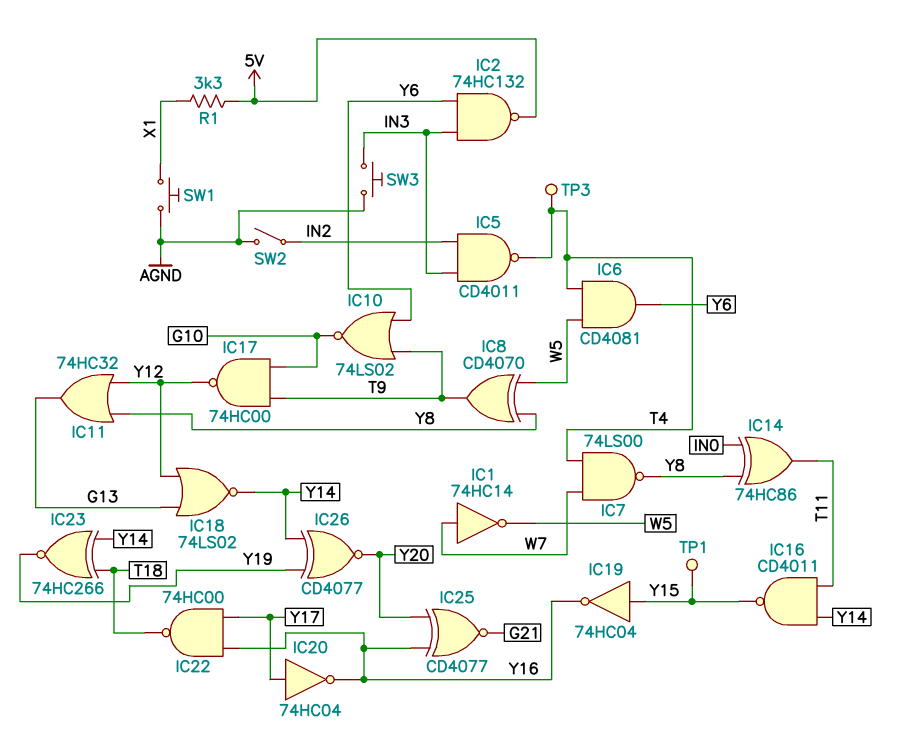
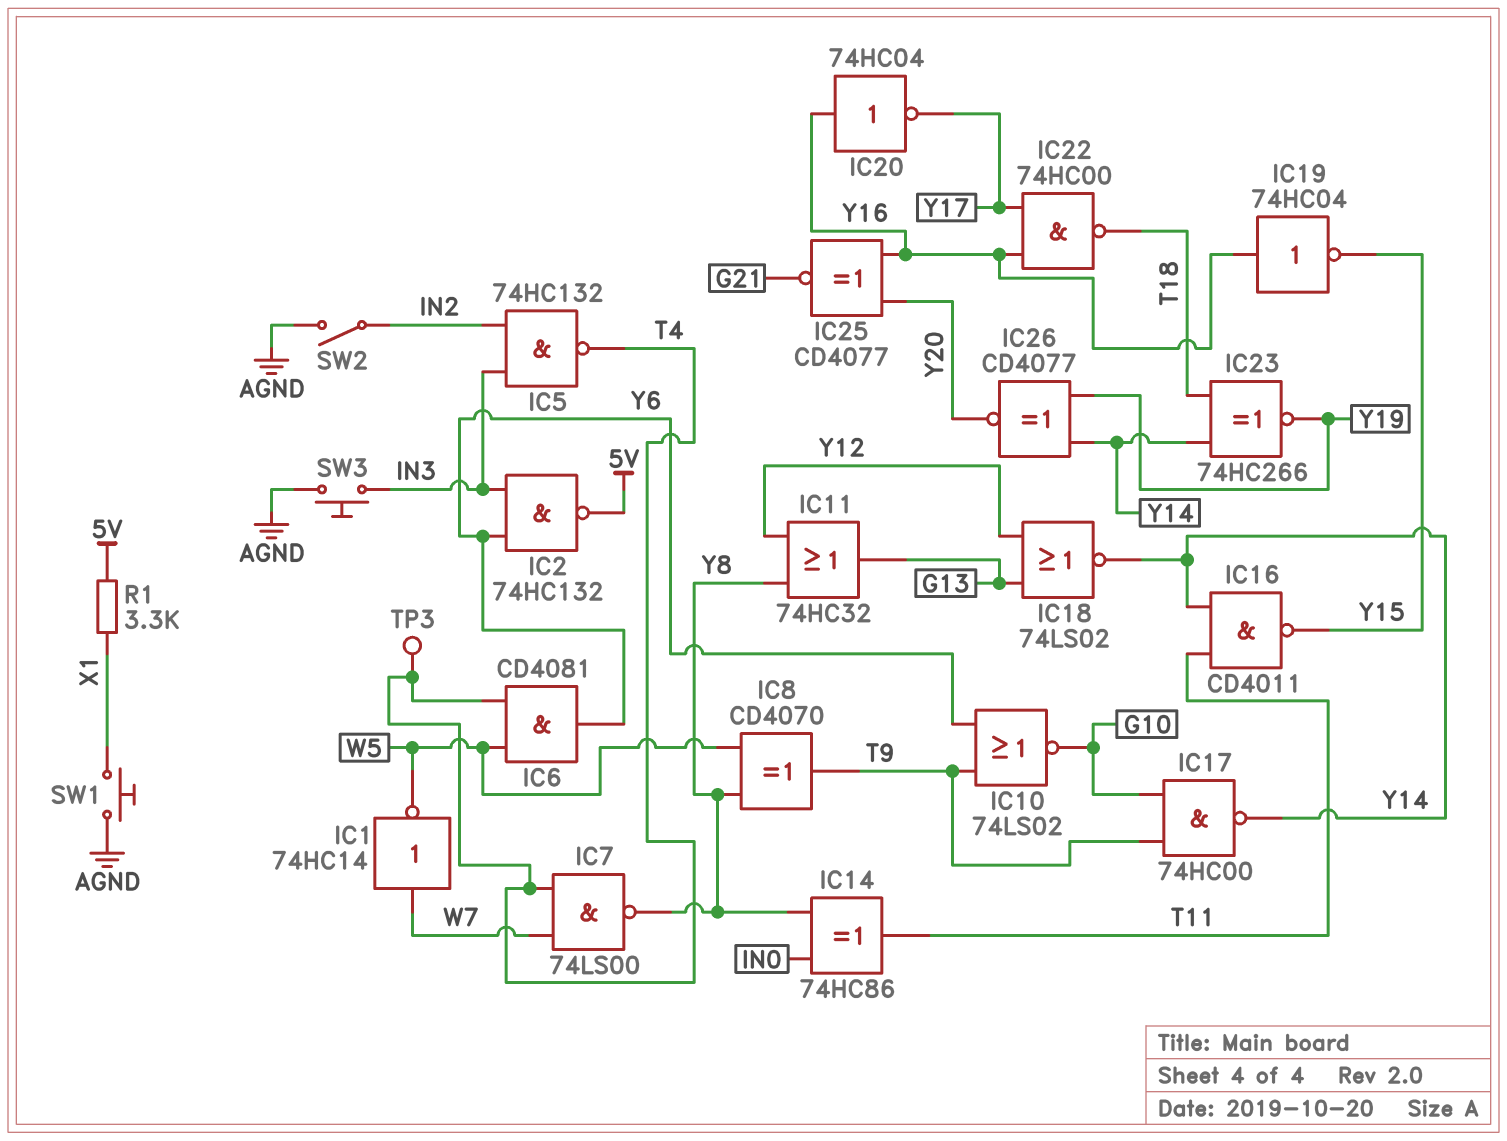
IC5: NAND CD4011 (in IN2, in IN3, out T4) -> NAND 74HC132 (in IN2, in IN3, out T4)
IC17: NAND 74HC00 (in G10, in T9, out Y12) -> NAND 74HC00 (in G10, in T9, out Y14)
IC19: NOT 74HC04 (in Y15, out Y16) -> NOT 74HC04 (in Y16, out Y15)
IC20: NOT 74HC04 (in Y17, out Y16) -> NOT 74HC04 (in Y16, out Y17)
TP1: test point (Y15) -> none

